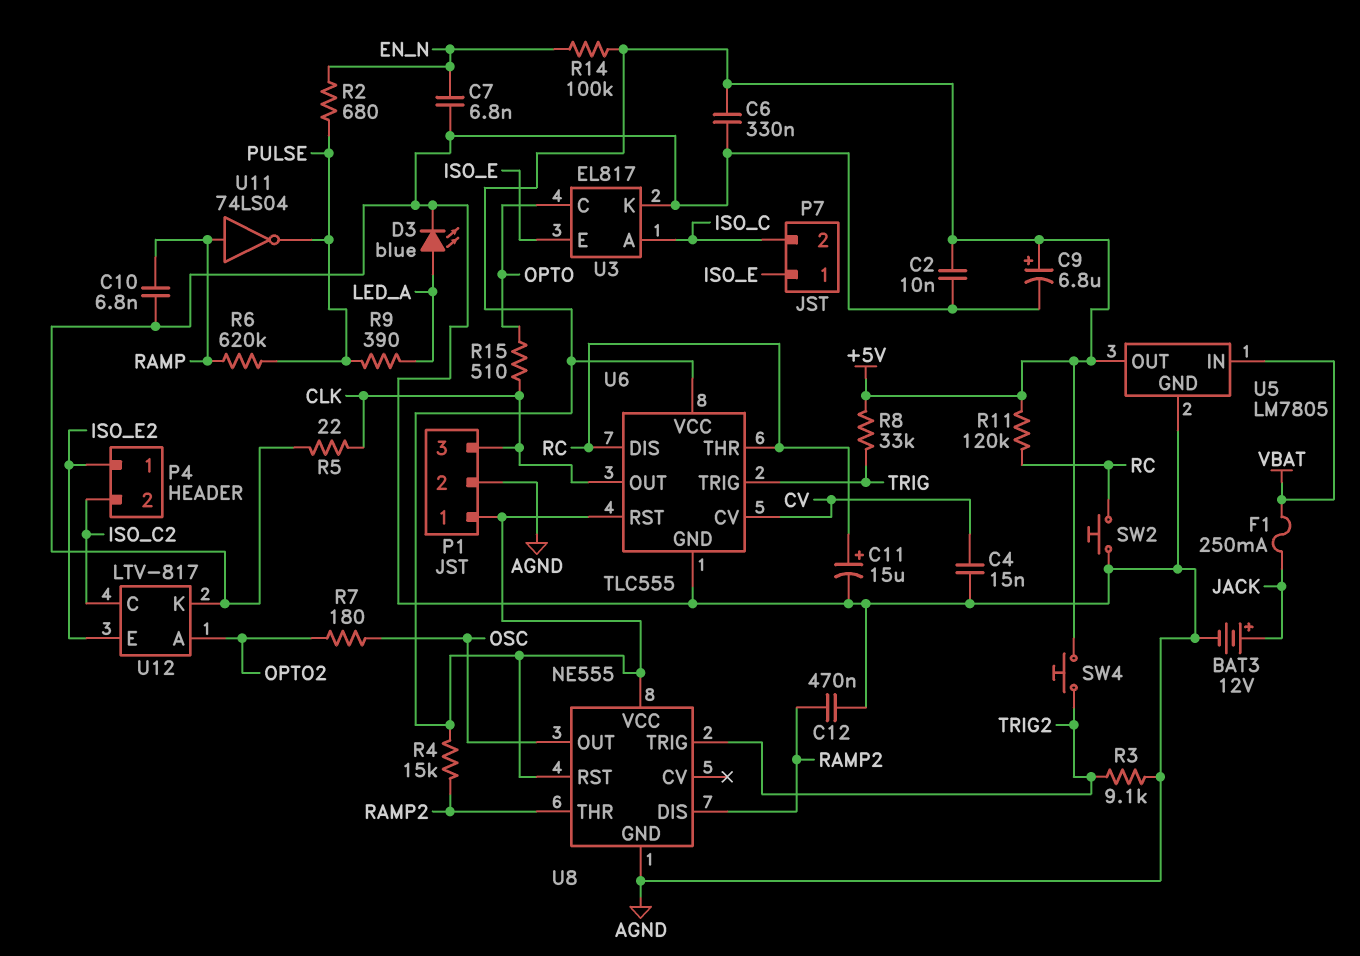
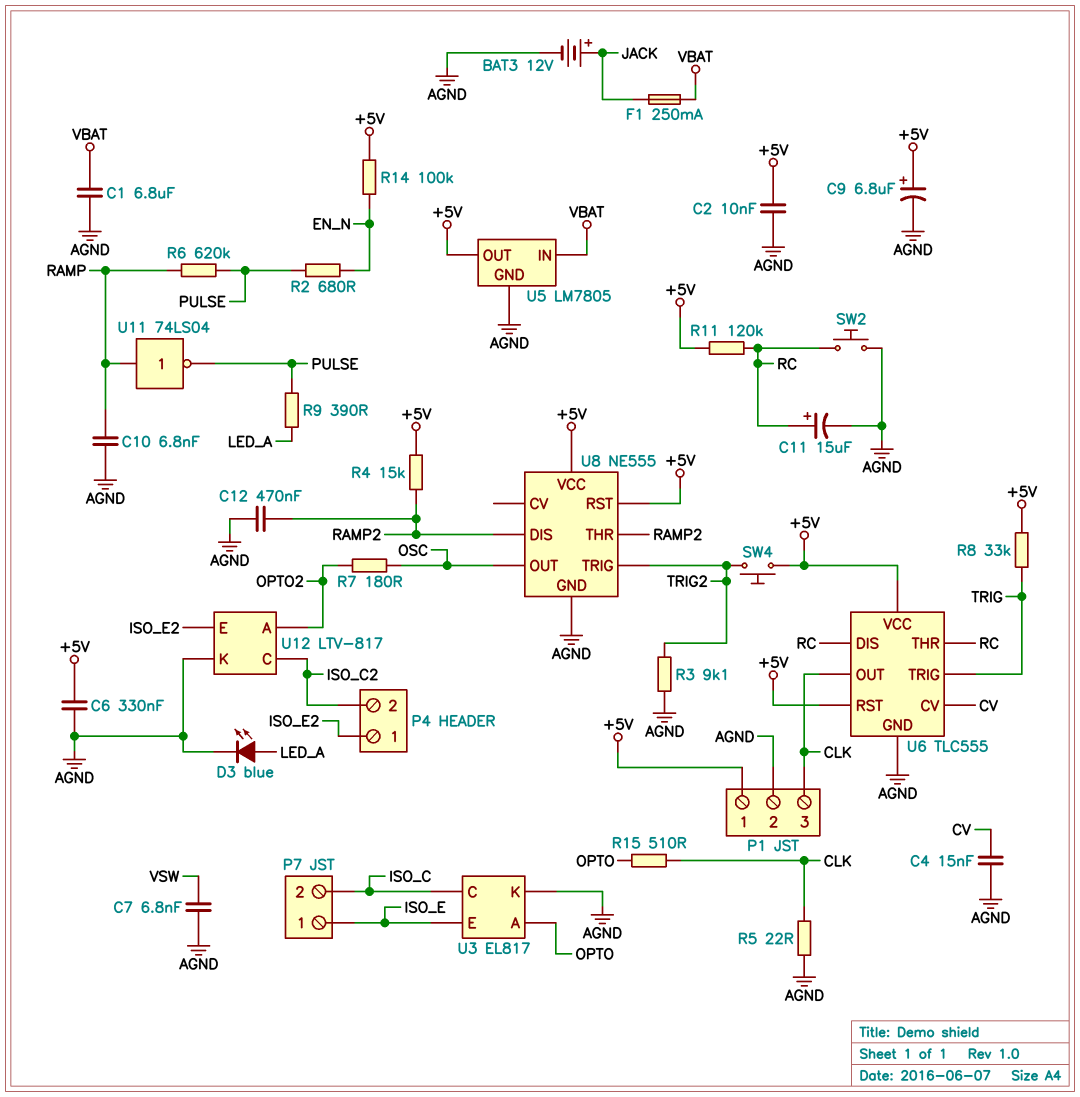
C1: none -> 6.8uF (AGND, VBAT)
C7: 6.8nF (AGND, EN_N) -> 6.8nF (AGND, VSW)
U3 pin A: ISO_C -> OPTO
U3 pin C: OPTO -> ISO_C

